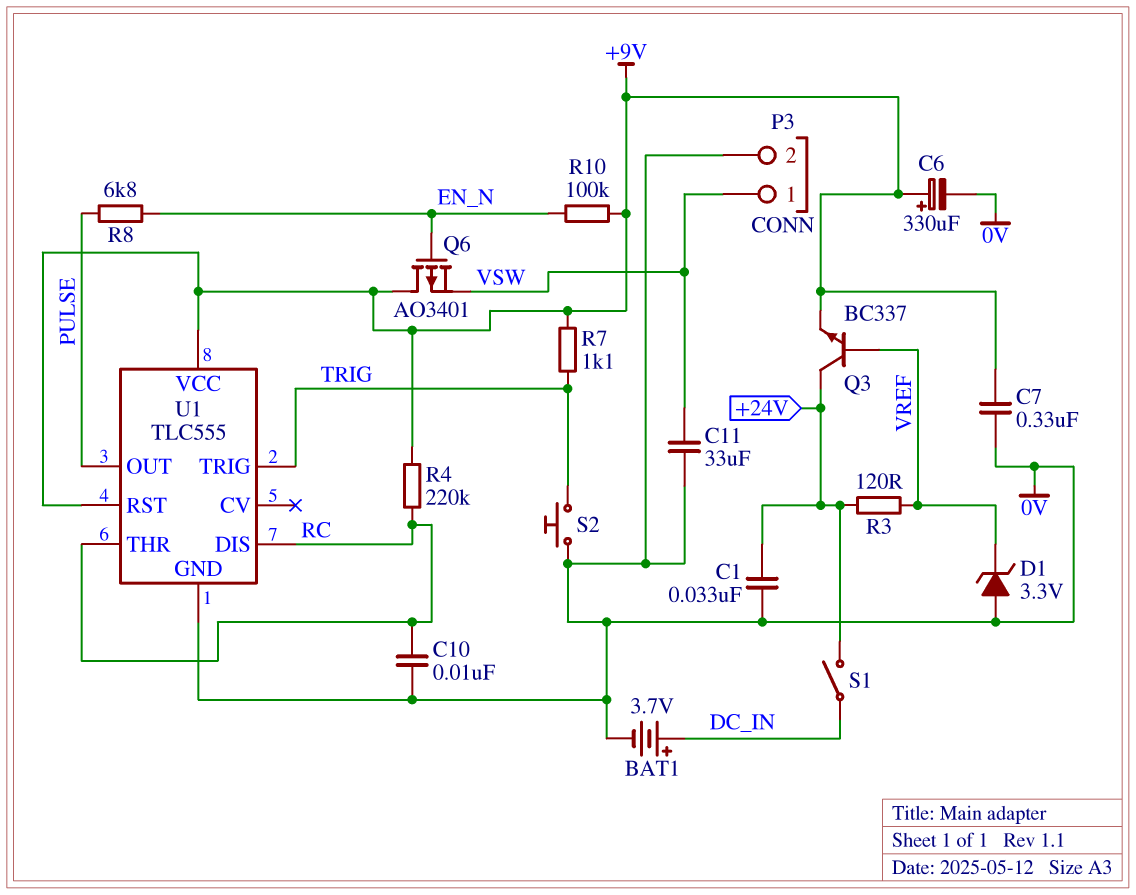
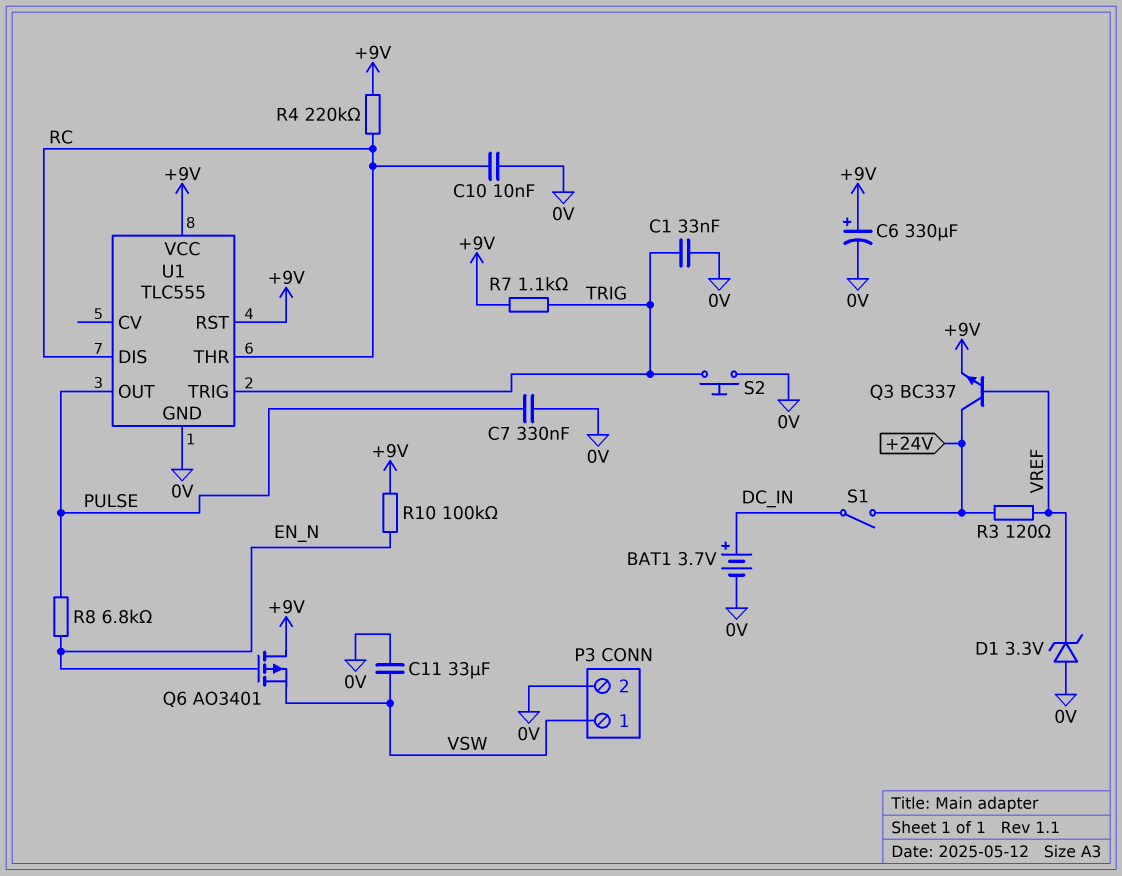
C1: 33nF (+24V, 0V) -> 33nF (0V, TRIG)
C7: 330nF (+9V, 0V) -> 330nF (0V, PULSE)

